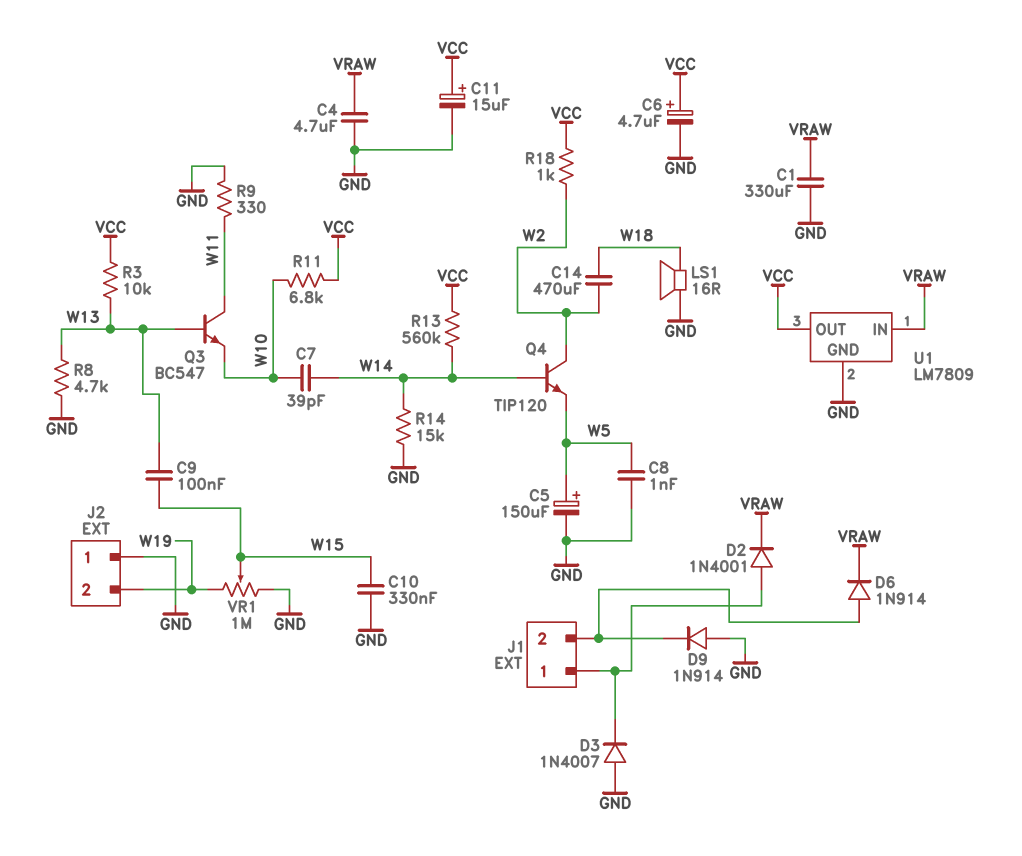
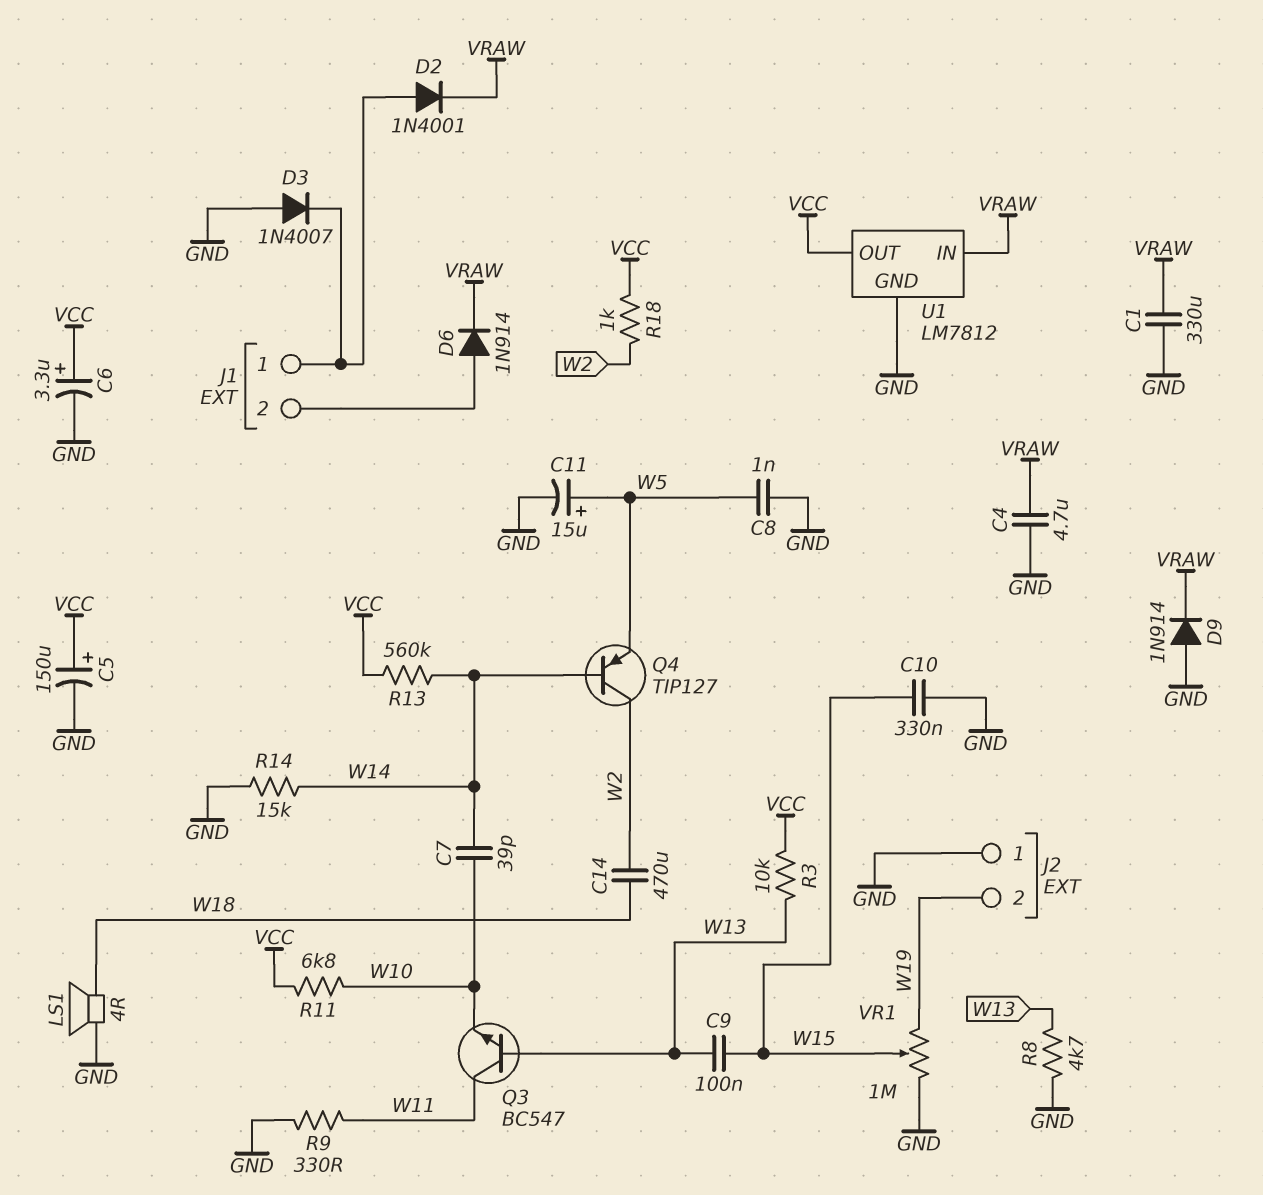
C5: 150uF (plus W5, minus GND) -> 150uF (plus VCC, minus GND)
C6: 4.7uF (plus VCC, minus GND) -> 3.3uF (plus VCC, minus GND)
C11: 15uF (plus VCC, minus GND) -> 15uF (plus W5, minus GND)
D9: diode 1N914 (A GND, K J1/2) -> diode 1N914 (A GND, K VRAW)
LS1: speaker 16R (GND, W18) -> speaker 4R (GND, W18)
Q4: NPN TIP120 (B W14, C W2, E W5) -> PNP TIP127 (B W14, C W2, E W5)
U1: LM7809 -> LM7812

